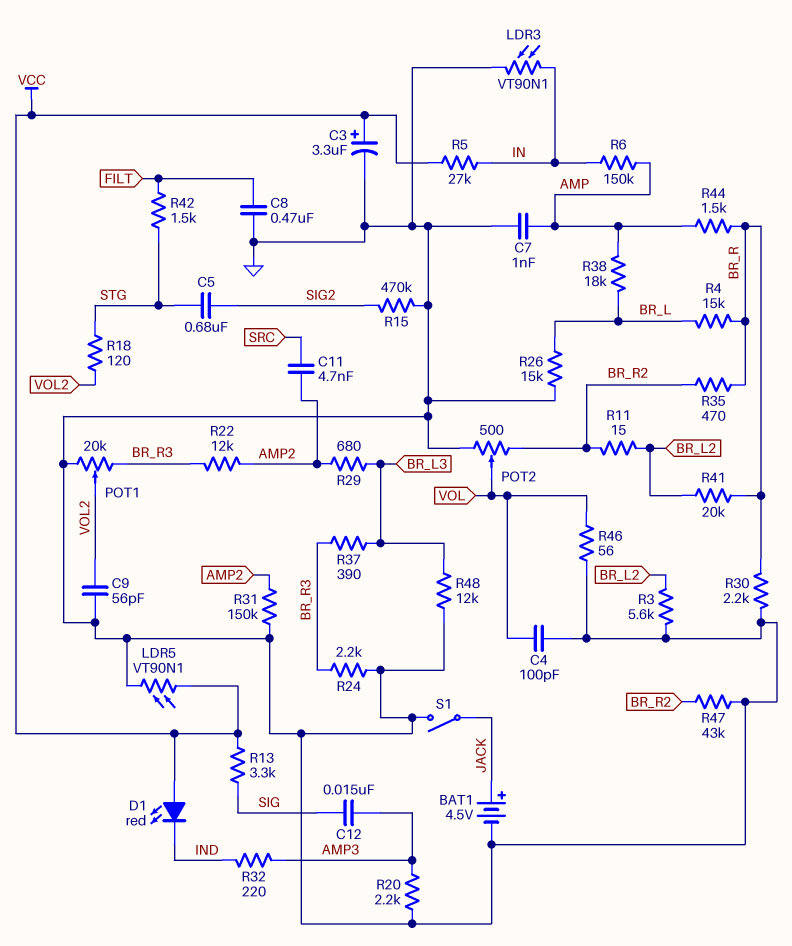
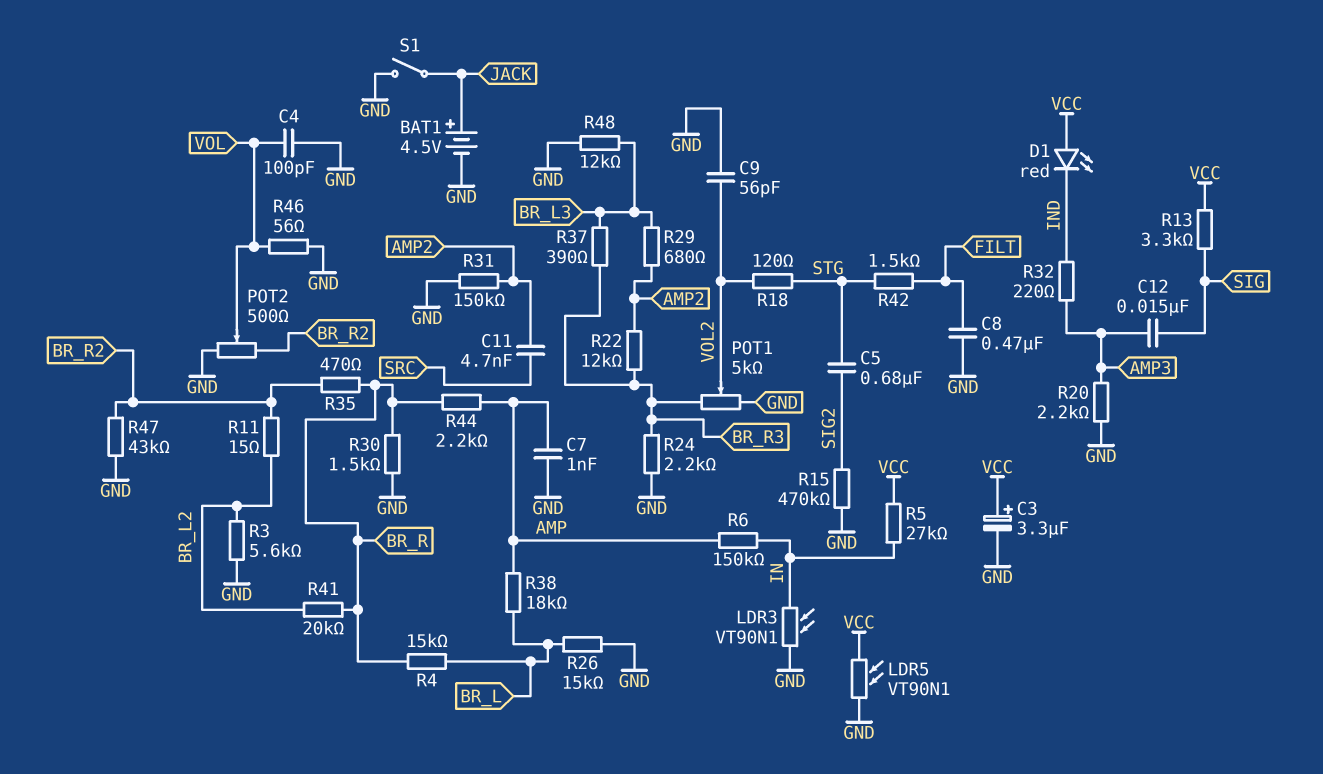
POT1: 20k (BR_R3, GND, wiper VOL2) -> 5k (BR_R3, GND, wiper VOL2)
R30: 2.2k (BR_R, GND) -> 1.5k (BR_R, GND)
R44: 1.5k (AMP, BR_R) -> 2.2k (AMP, BR_R)

